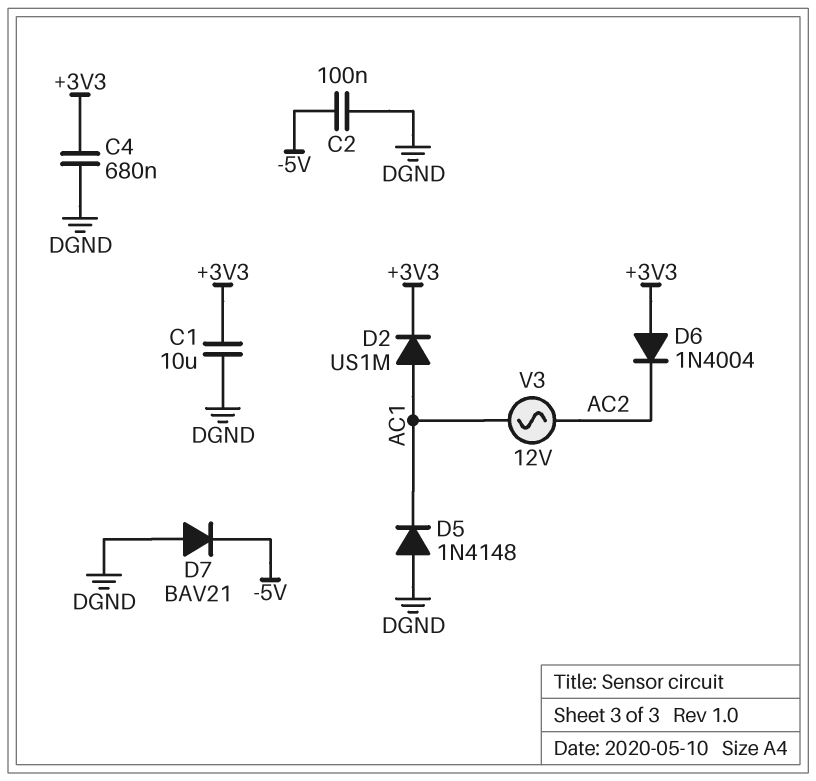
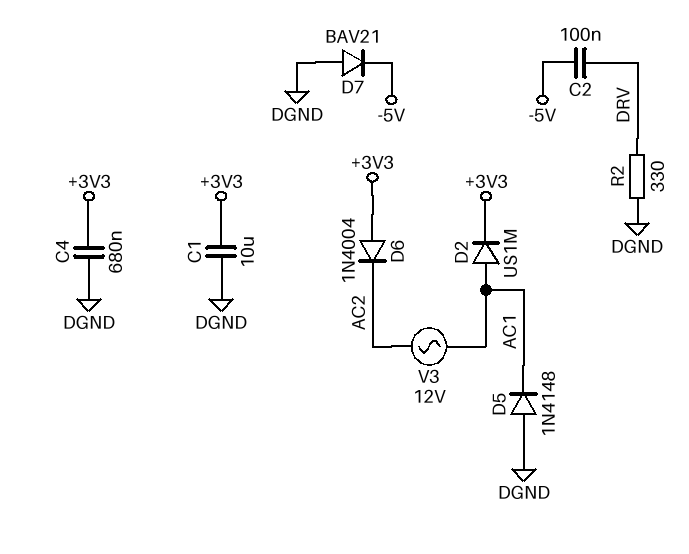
C2: 100nF (-5V, DGND) -> 100nF (-5V, DRV)
R2: none -> 330 (DGND, DRV)

